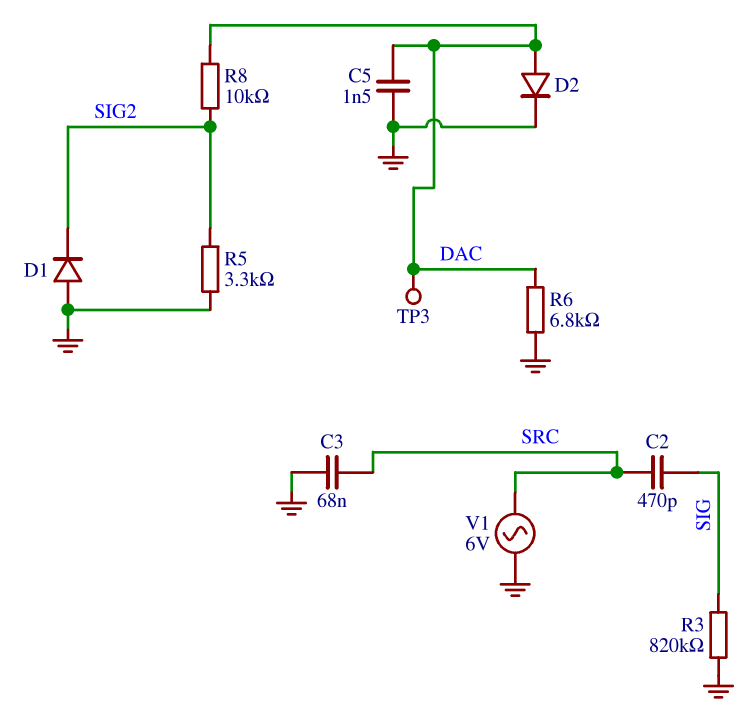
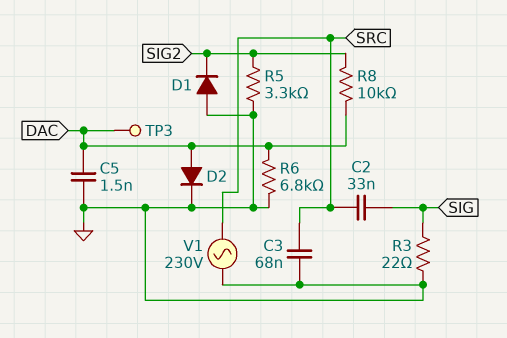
C2: 470pF (SIG, SRC) -> 33nF (SIG, SRC)
R3: 820k (GND, SIG) -> 22 (GND, SIG)
V1: AC 6V (GND, SRC) -> AC 230V (GND, SRC)

